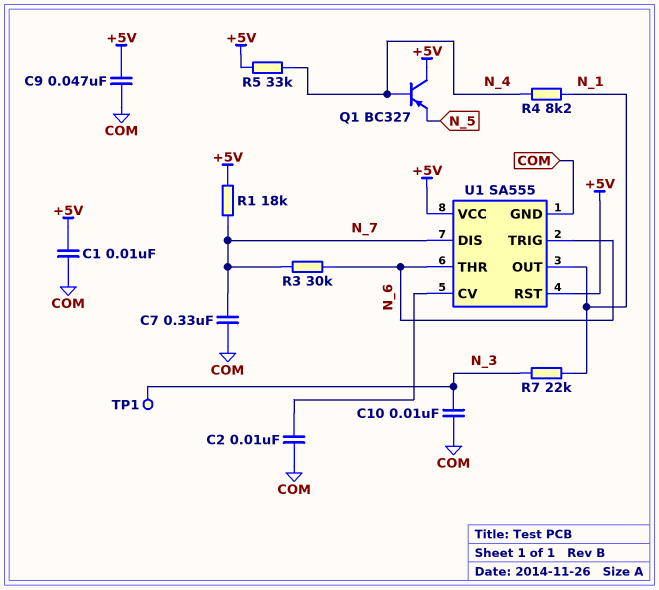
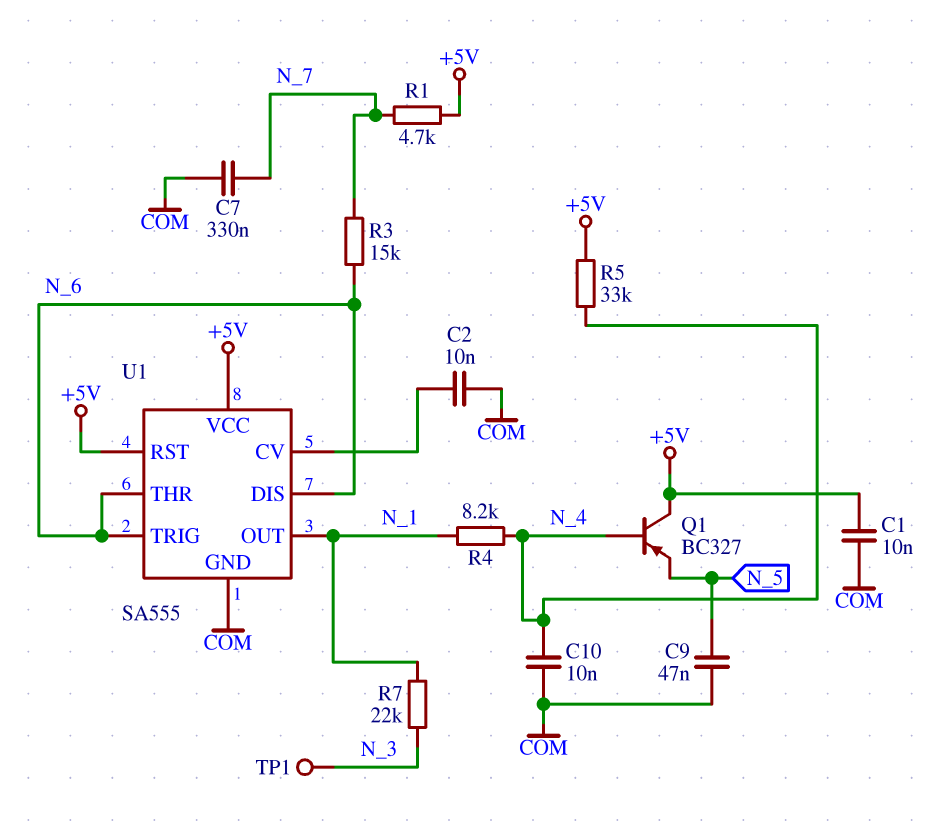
C9: 47nF (+5V, COM) -> 47nF (COM, N_5)
C10: 10nF (COM, N_3) -> 10nF (COM, N_4)
R1: 18k (+5V, N_7) -> 4.7k (+5V, N_7)
R3: 30k (N_6, N_7) -> 15k (N_6, N_7)
U1 pin DIS: N_7 -> N_6

